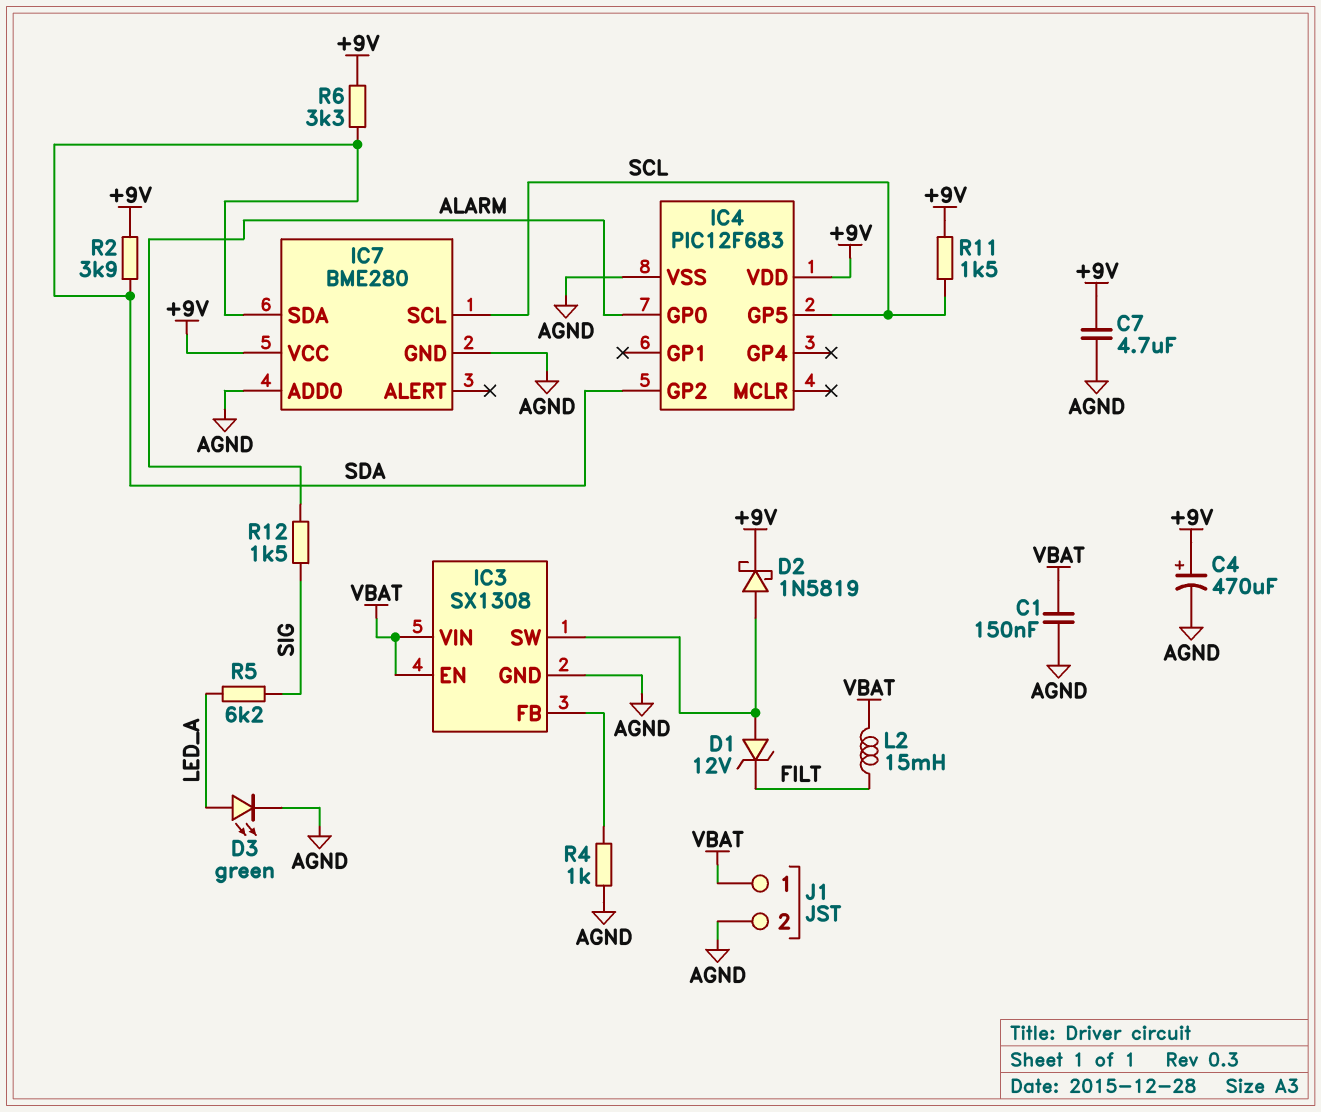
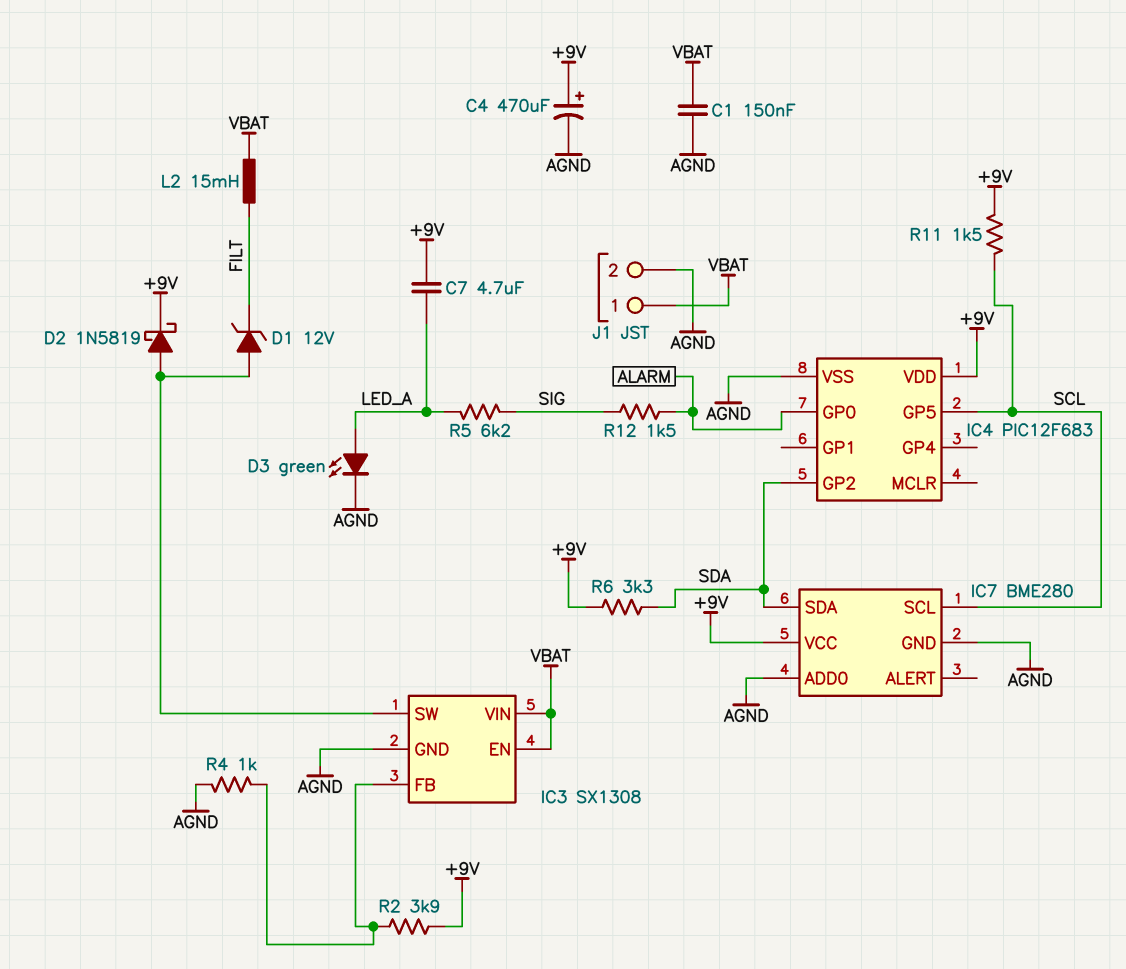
C7: 4.7uF (+9V, AGND) -> 4.7uF (+9V, LED_A)
R2: 3.9k (+9V, SDA) -> 3.9k (+9V, IC3/FB)

